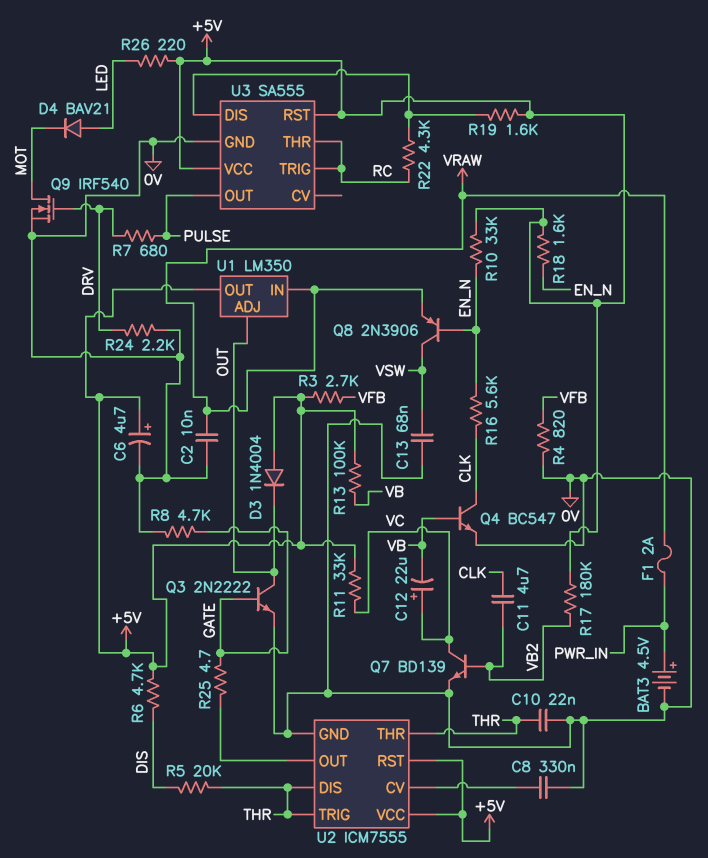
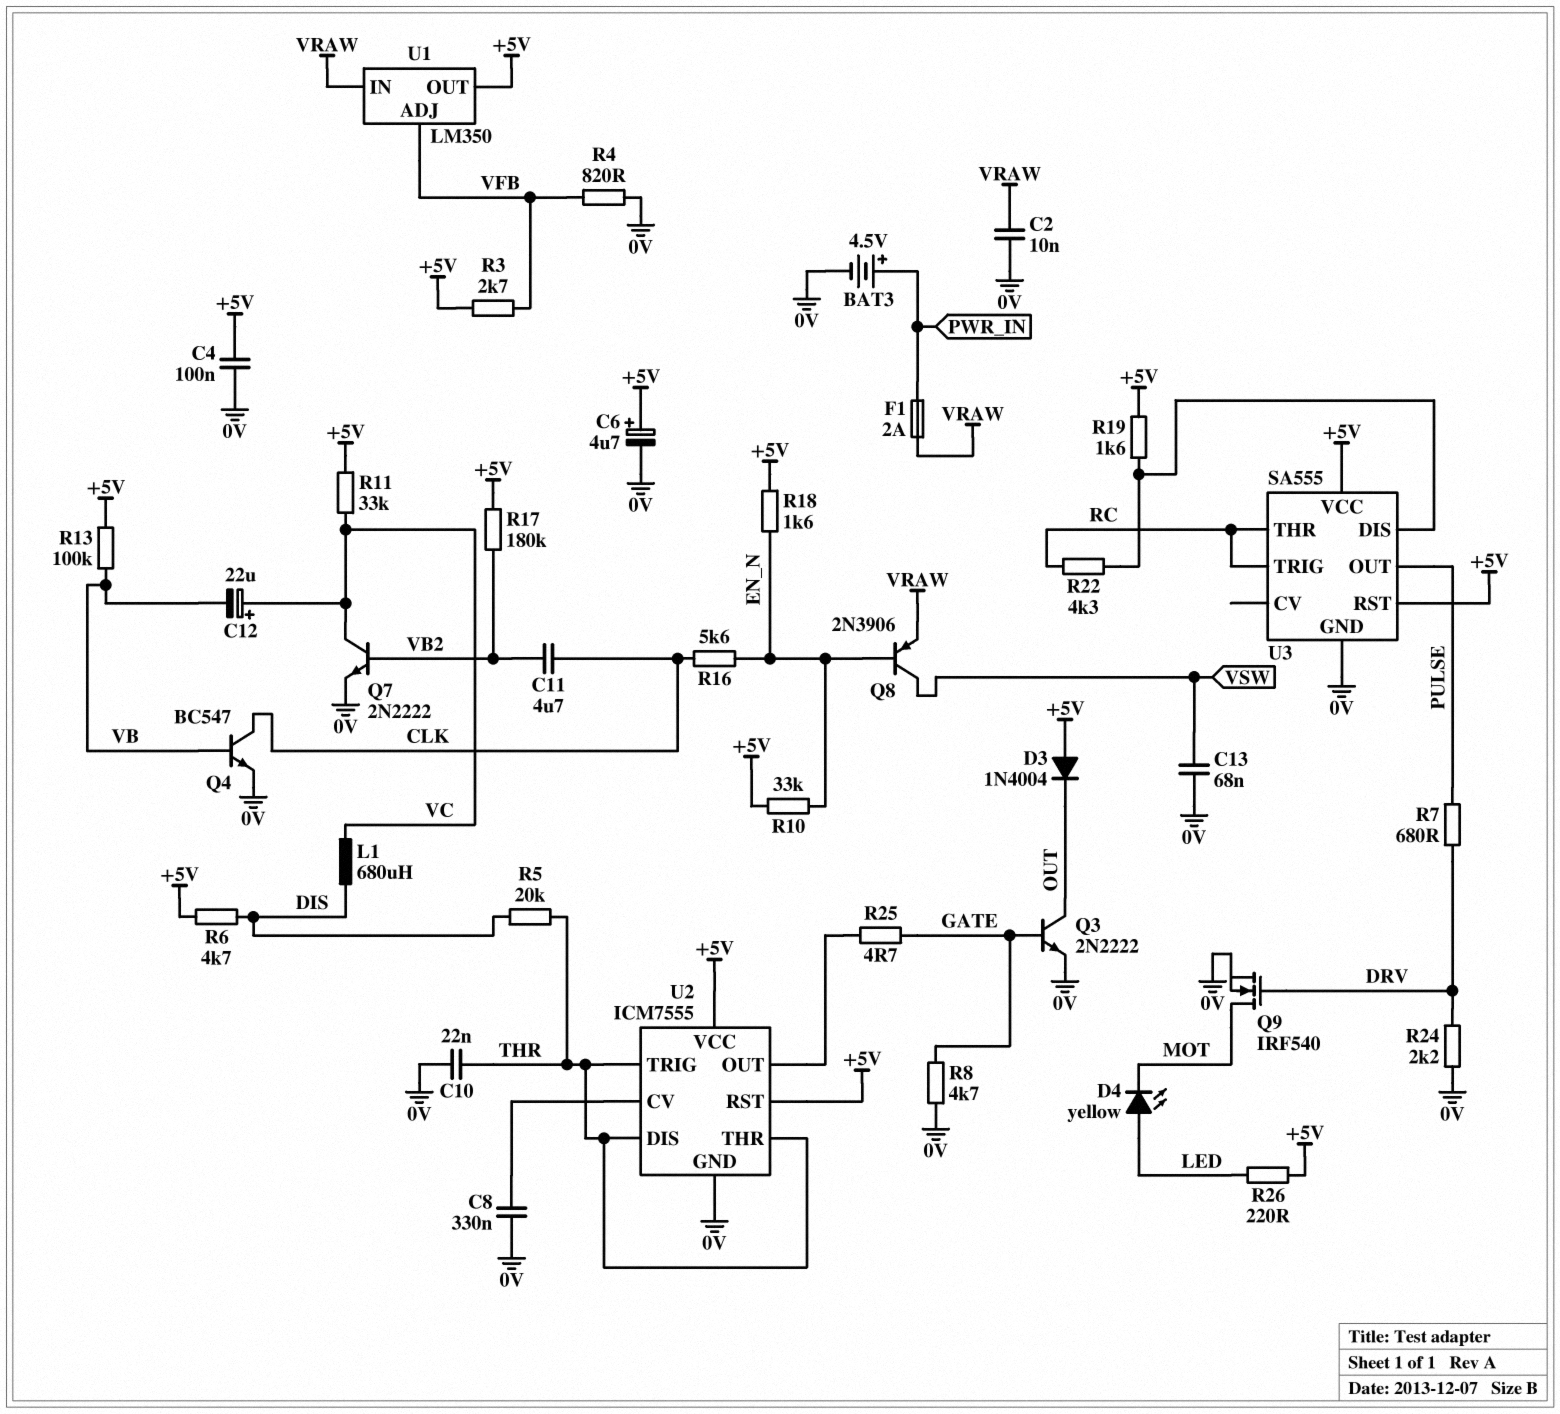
C4: none -> 100nF (+5V, 0V)
D4: diode BAV21 (A LED, K MOT) -> LED yellow (A LED, K MOT)
L1: none -> 680uH (DIS, VC)
Q7: NPN BD139 (B VB2, C VC, E 0V) -> NPN 2N2222 (B VB2, C VC, E 0V)
U1 pin ADJ: OUT -> VFB

